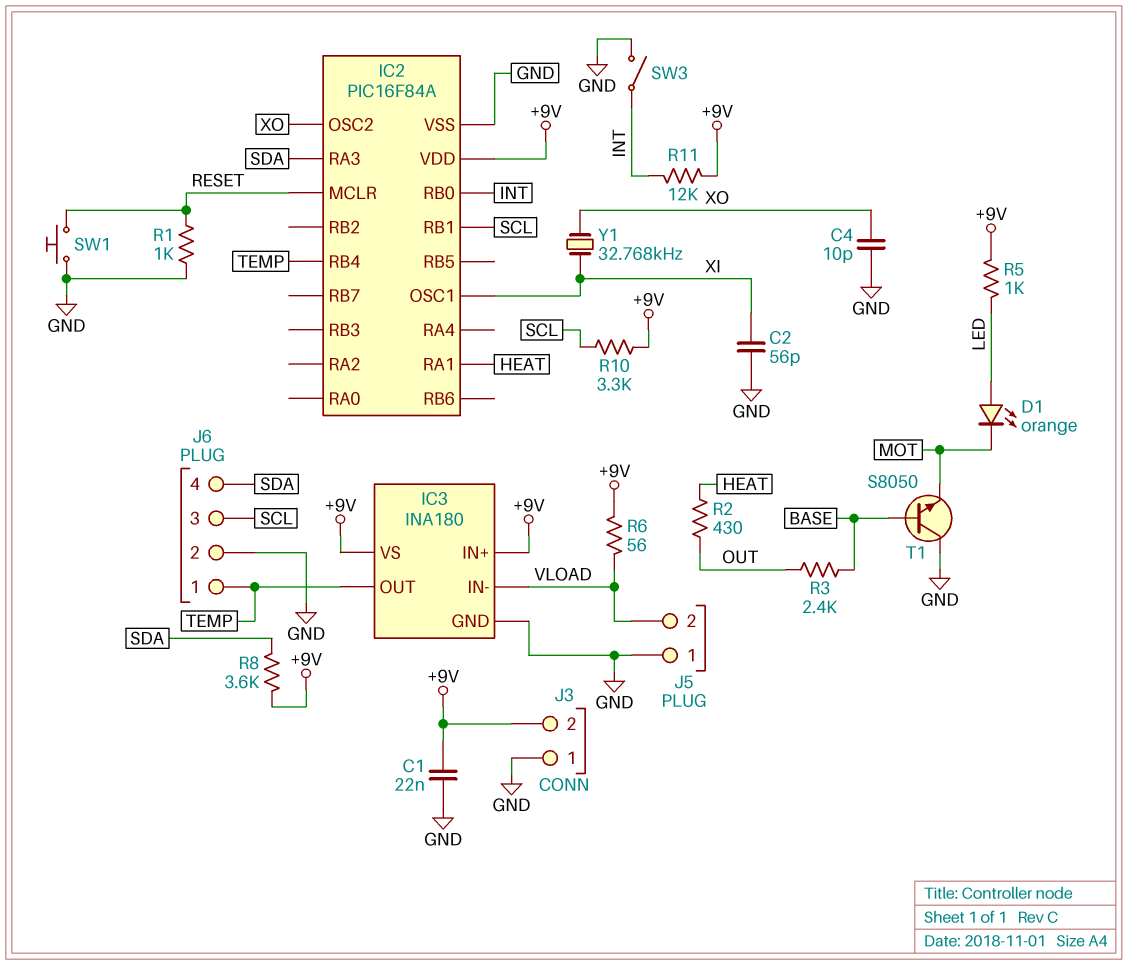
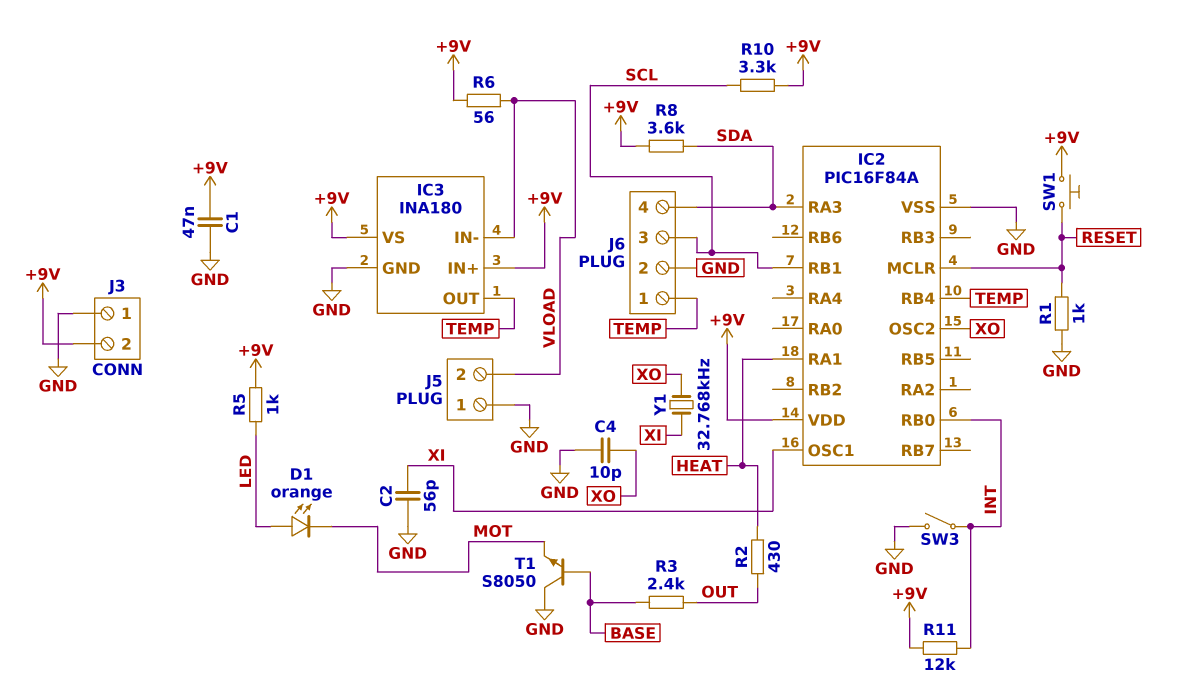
C1: 22nF (+9V, GND) -> 47nF (+9V, GND)
SW1: button (GND, RESET) -> button (+9V, RESET)

